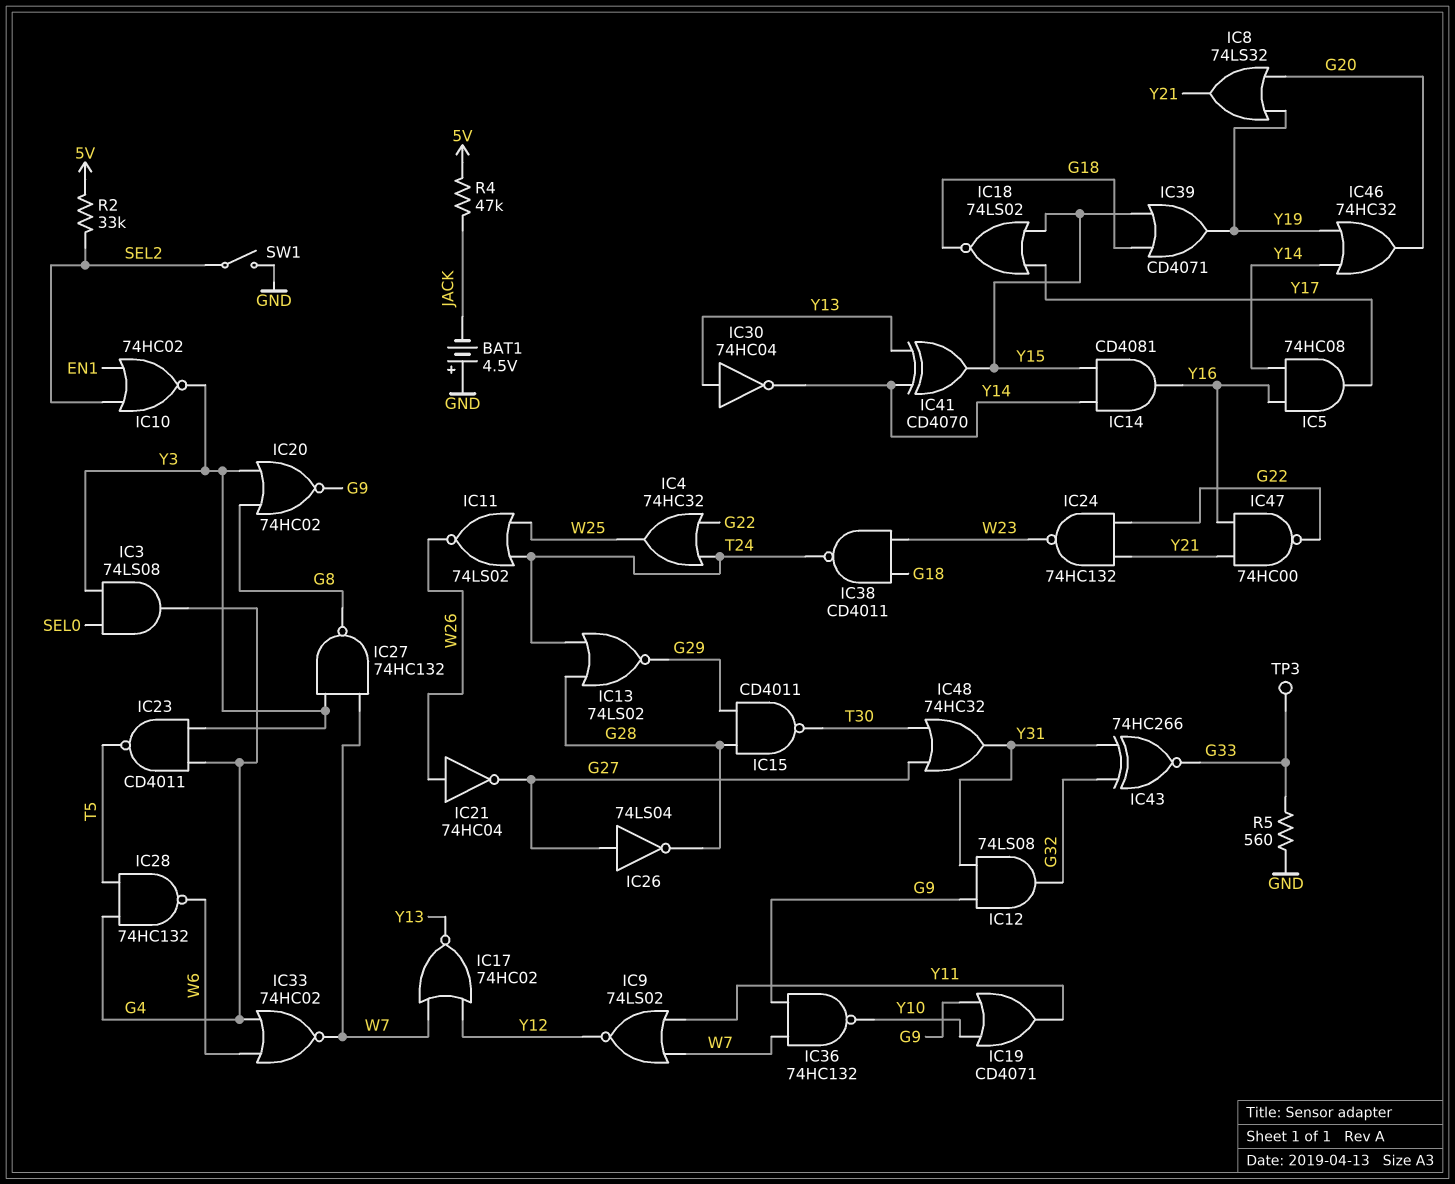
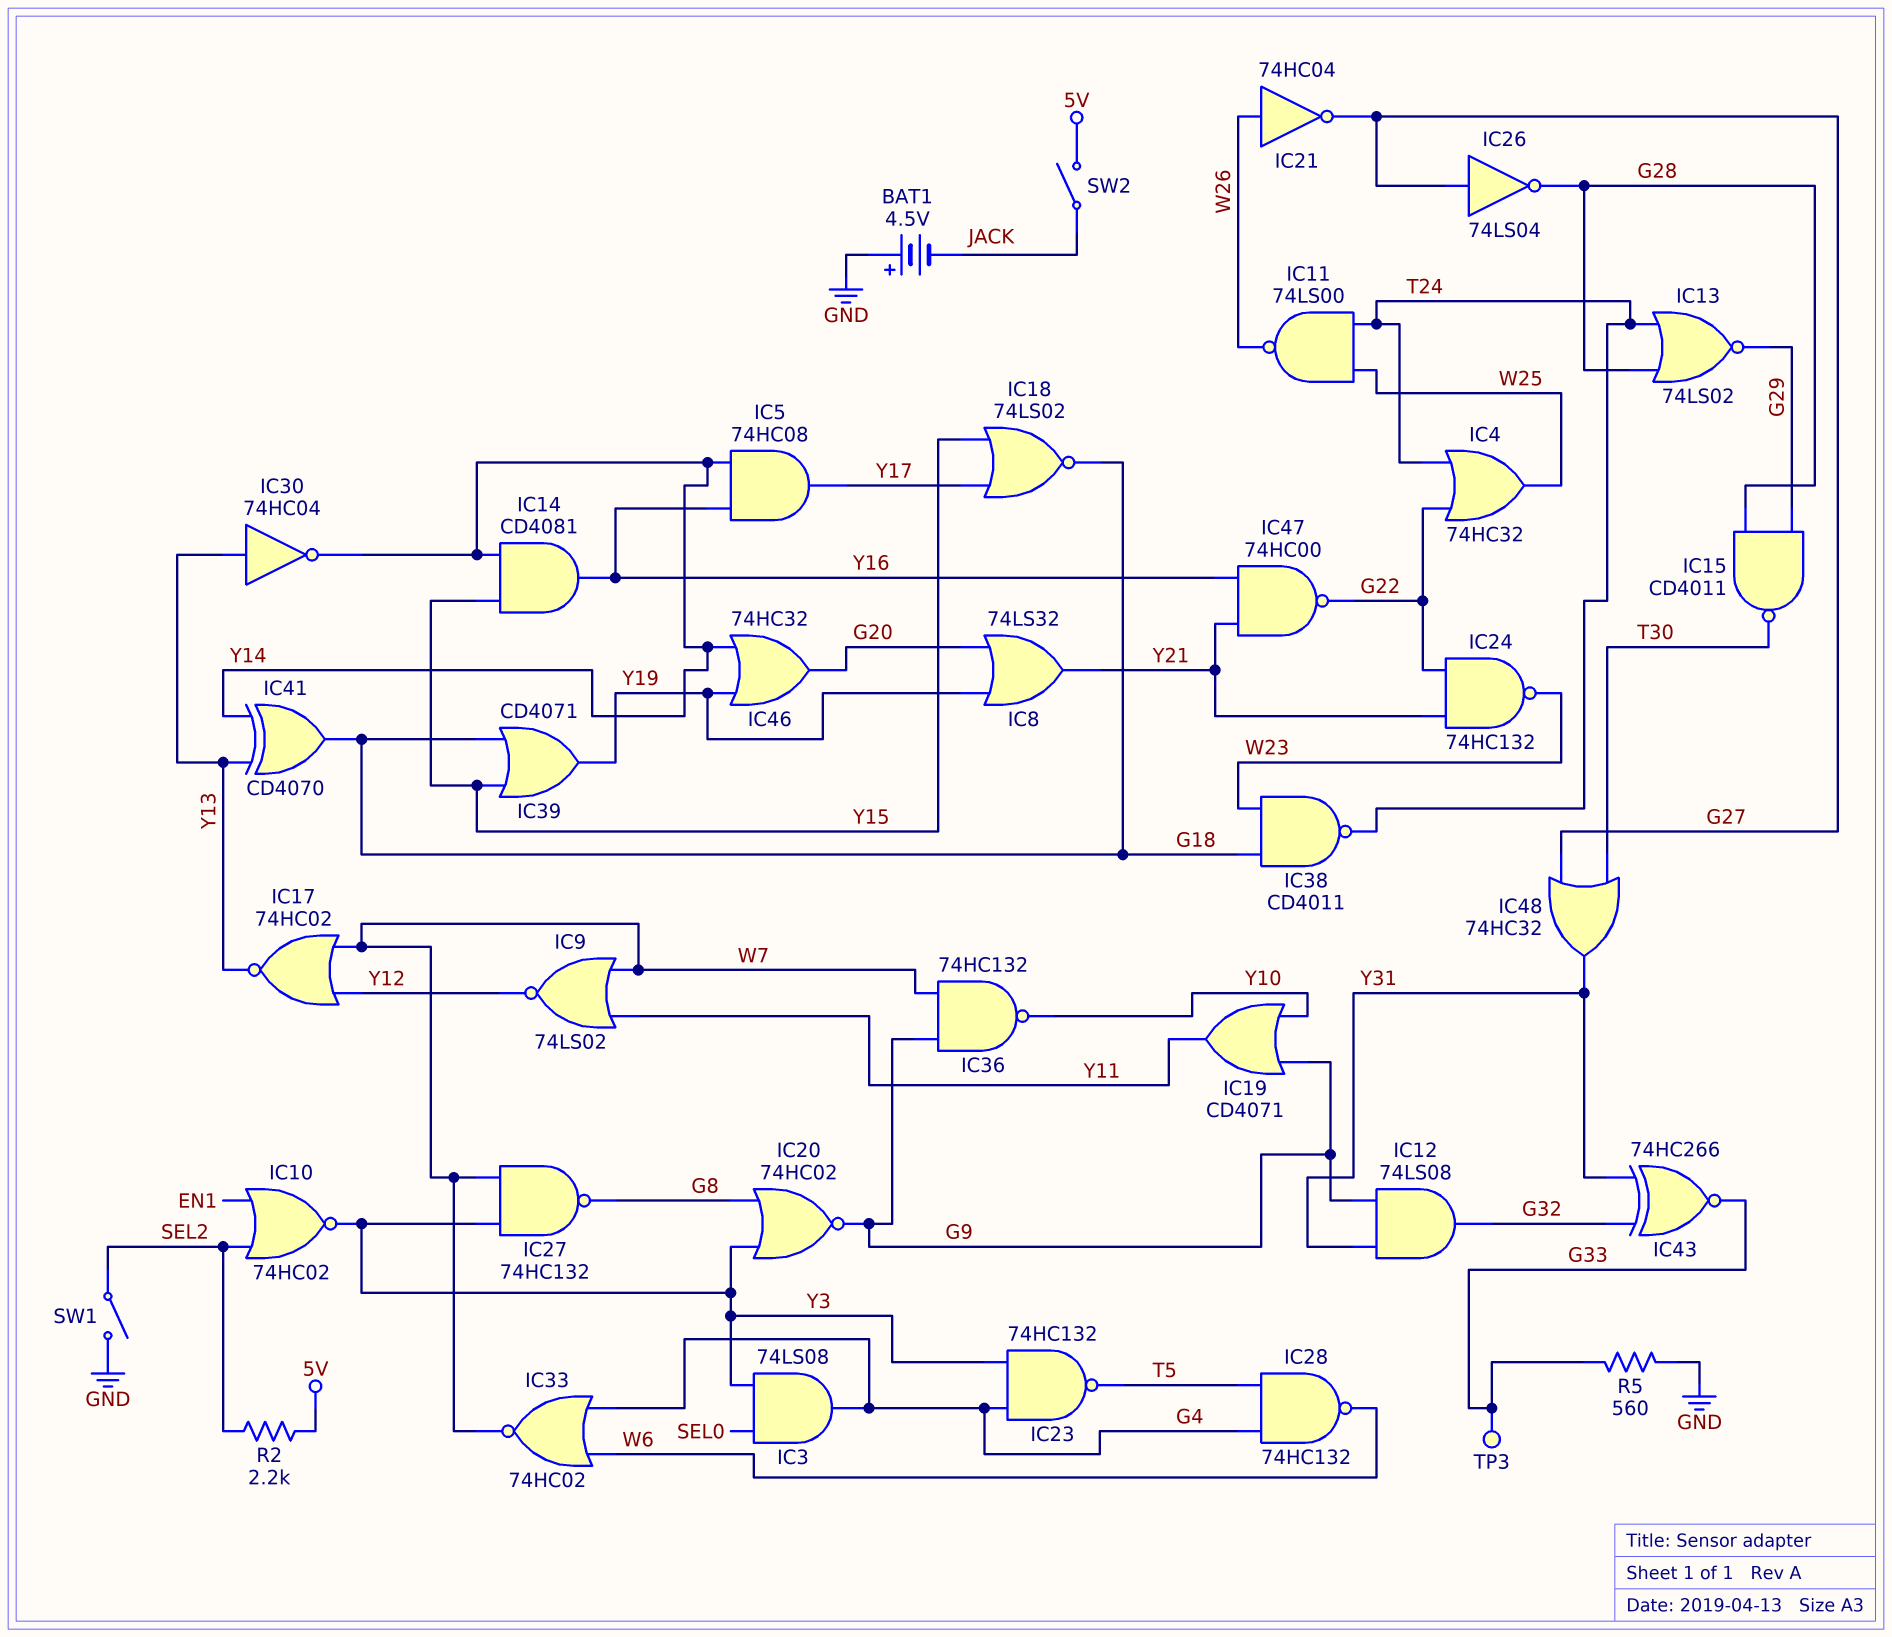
IC11: NOR 74LS02 (in T24, in W25, out W26) -> NAND 74LS00 (in T24, in W25, out W26)
IC23: NAND CD4011 (in G4, in Y3, out T5) -> NAND 74HC132 (in G4, in Y3, out T5)
IC41: XOR CD4070 (in Y13, in Y14, out Y15) -> XOR CD4070 (in Y13, in Y14, out G18)
R2: 33k (5V, SEL2) -> 2.2k (5V, SEL2)
R4: 47k (5V, JACK) -> none
SW2: none -> switch (5V, JACK)

